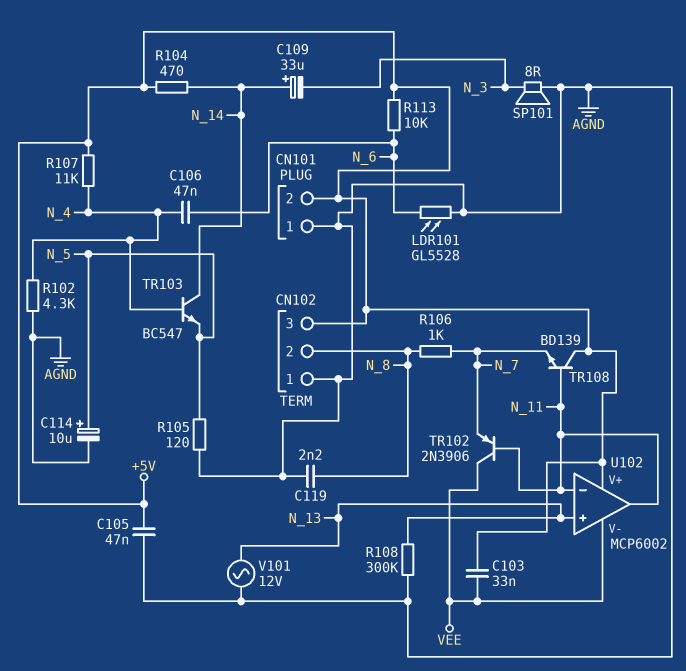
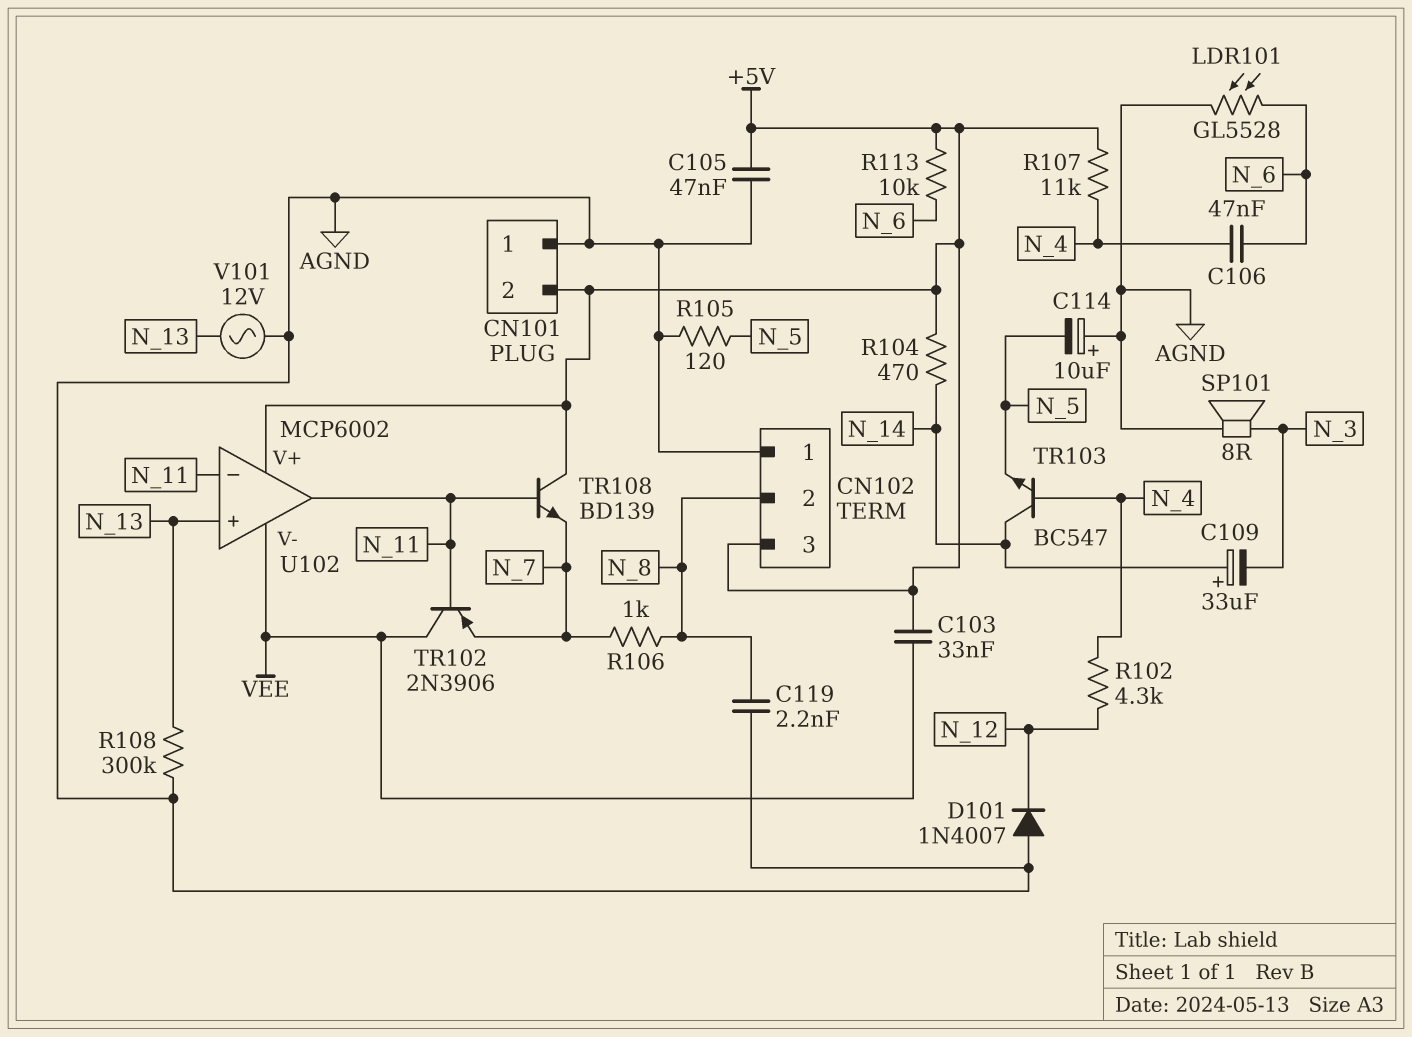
C114: 10uF (plus N_5, minus AGND) -> 10uF (plus AGND, minus N_5)
D101: none -> diode 1N4007 (A AGND, K N_12)
R102: 4.3k (AGND, N_4) -> 4.3k (N_4, N_12)

